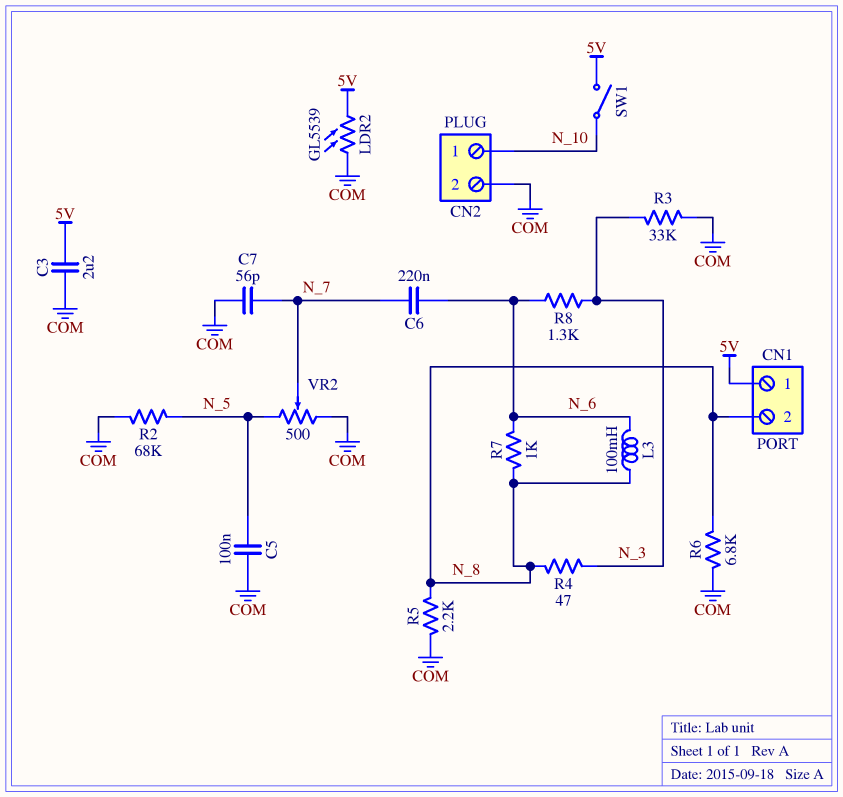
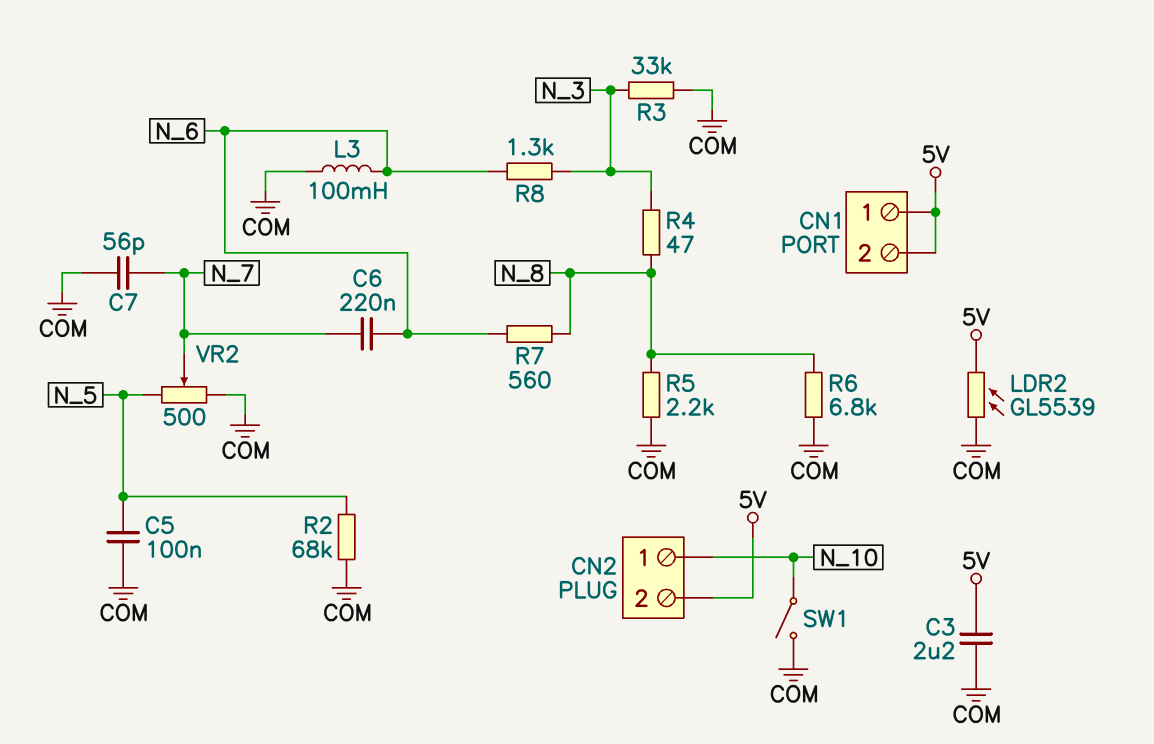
CN1 pin 2: N_8 -> 5V
CN2 pin 2: COM -> 5V
L3: 100mH (N_6, N_8) -> 100mH (COM, N_6)
R7: 1k (N_6, N_8) -> 560 (N_6, N_8)
SW1: switch (5V, N_10) -> switch (COM, N_10)

